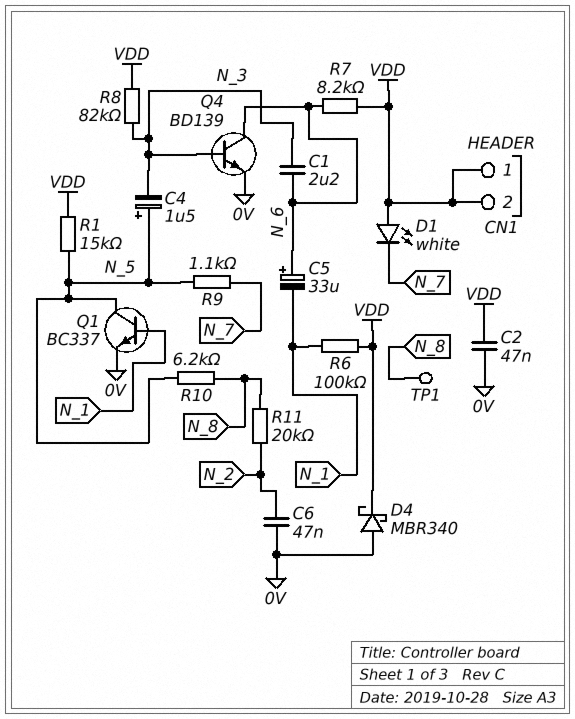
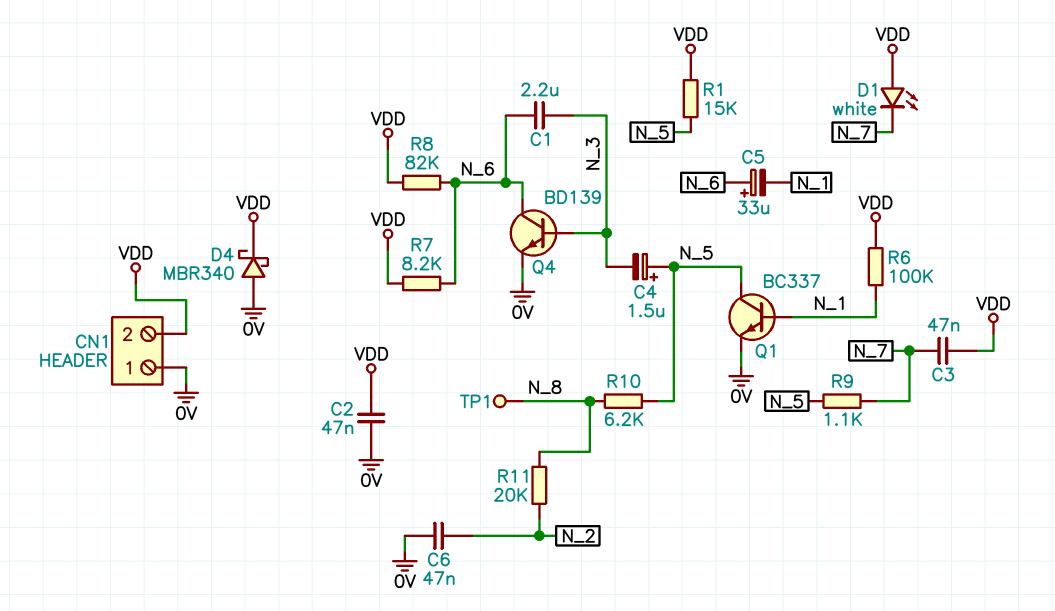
C3: none -> 47nF (N_7, VDD)
CN1 pin 1: VDD -> 0V
R8: 82k (N_3, VDD) -> 82k (N_6, VDD)

